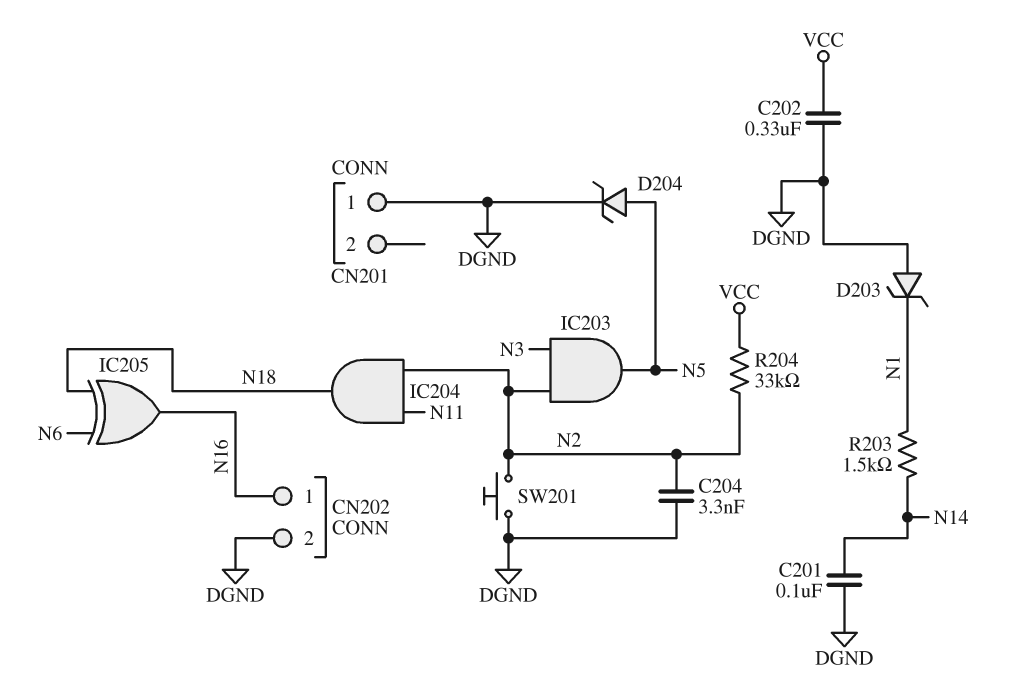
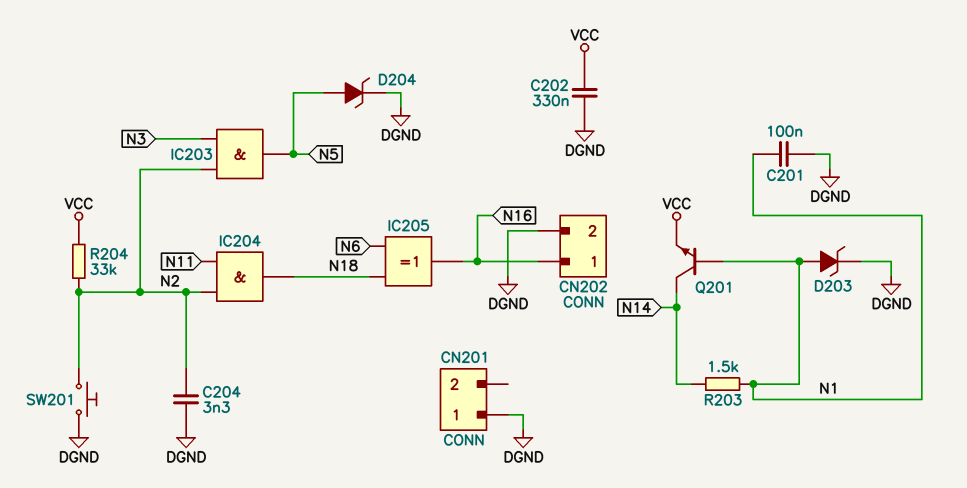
C201: 100nF (DGND, N14) -> 100nF (DGND, N1)
D203: zener (A DGND, K N1) -> zener (A N1, K DGND)
Q201: none -> NPN (B N1, C N14, E VCC)

